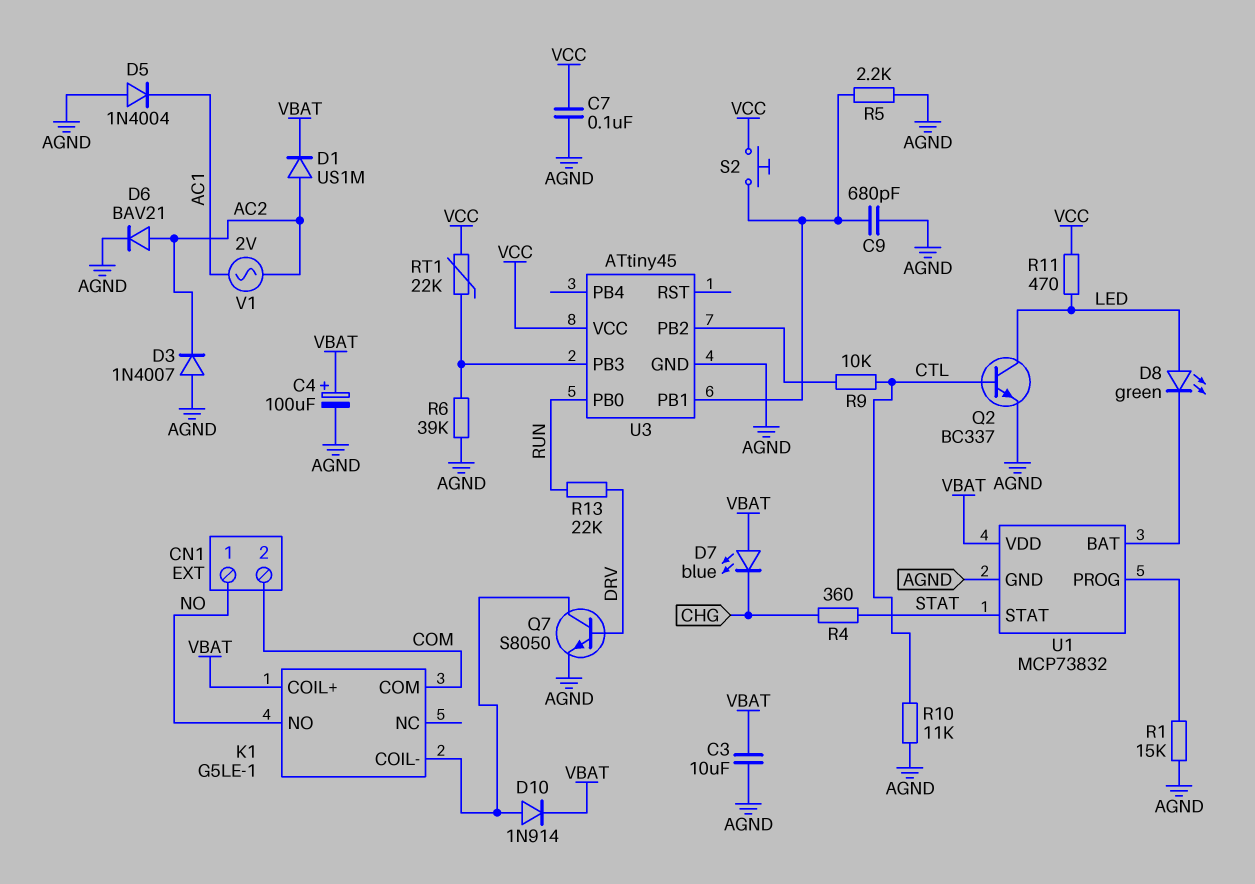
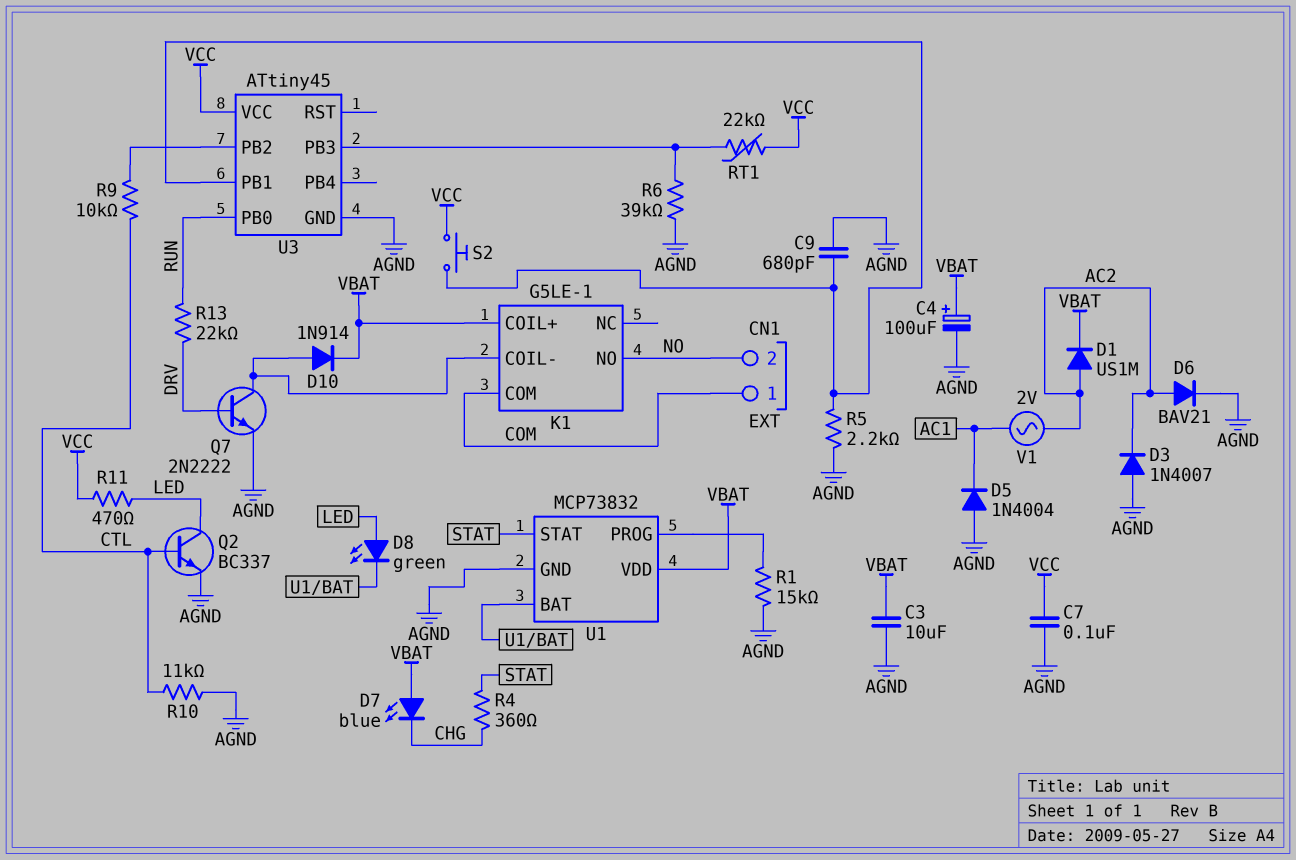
CN1 pin 1: NO -> COM
CN1 pin 2: COM -> NO
Q7: NPN S8050 (B DRV, C K1/COIL-, E AGND) -> NPN 2N2222 (B DRV, C K1/COIL-, E AGND)

